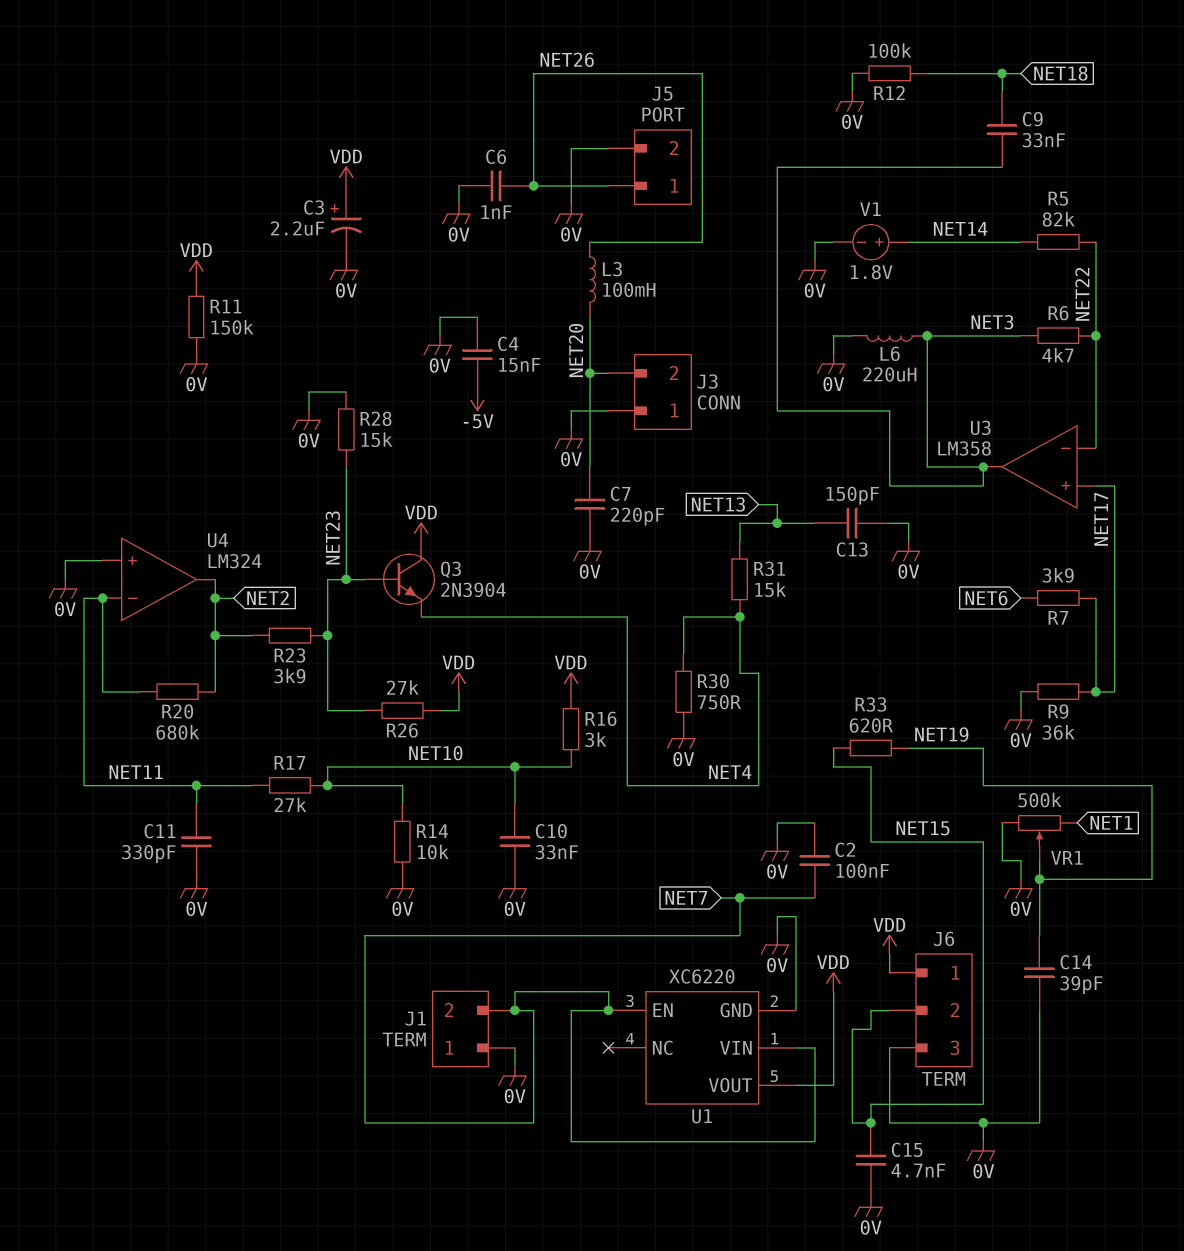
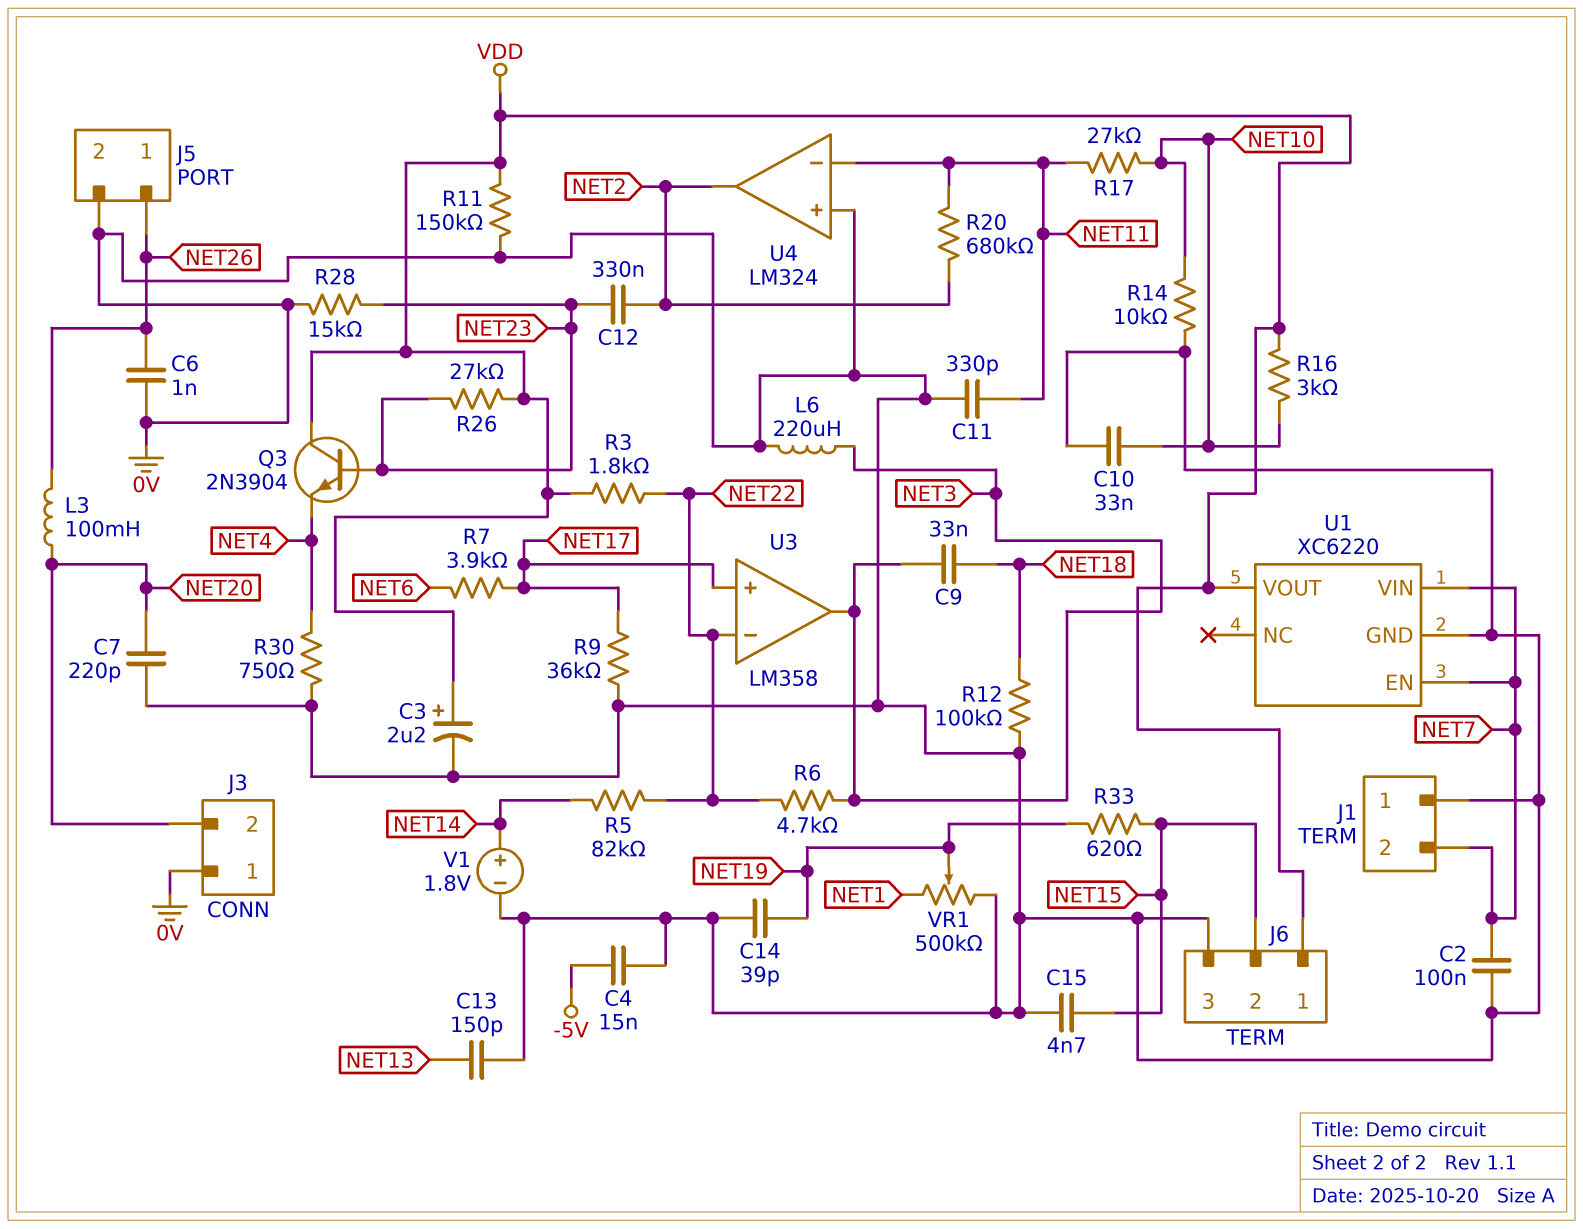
C12: none -> 330nF (NET2, NET23)
R3: none -> 1.8k (NET22, VDD)
R23: 3.9k (NET2, NET23) -> none
R31: 15k (NET4, NET13) -> none

